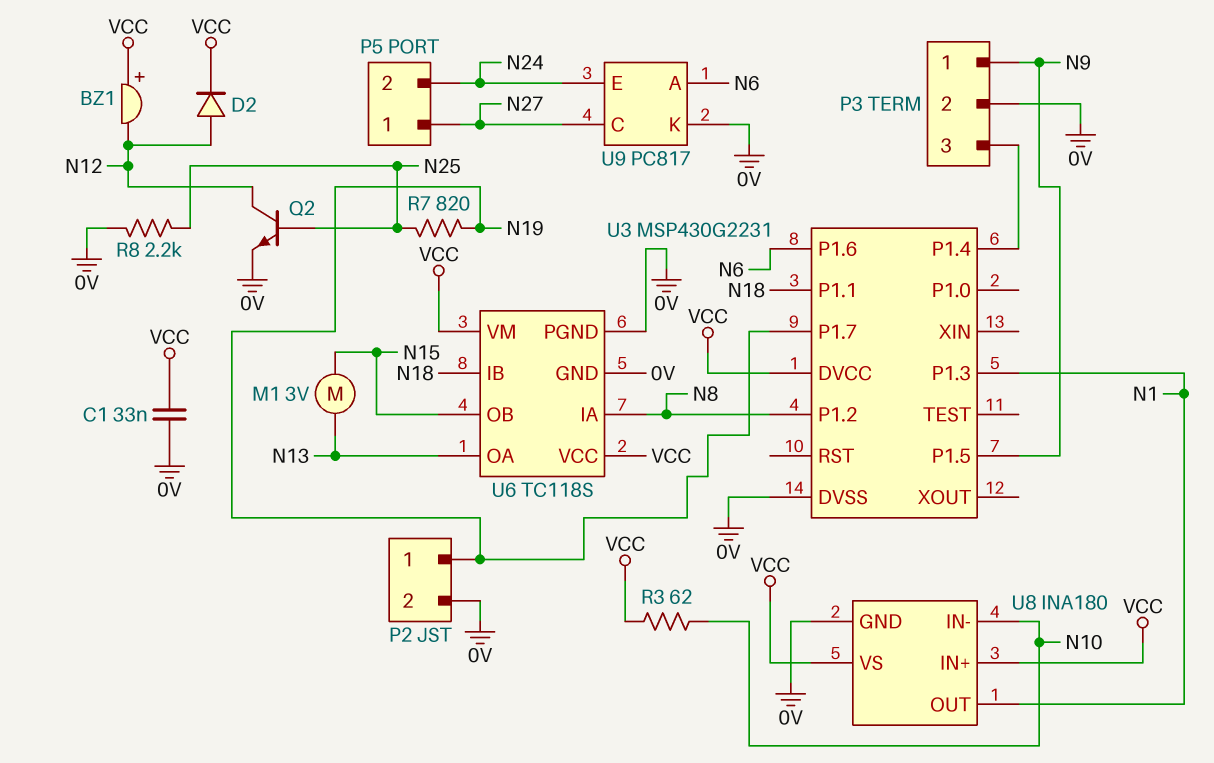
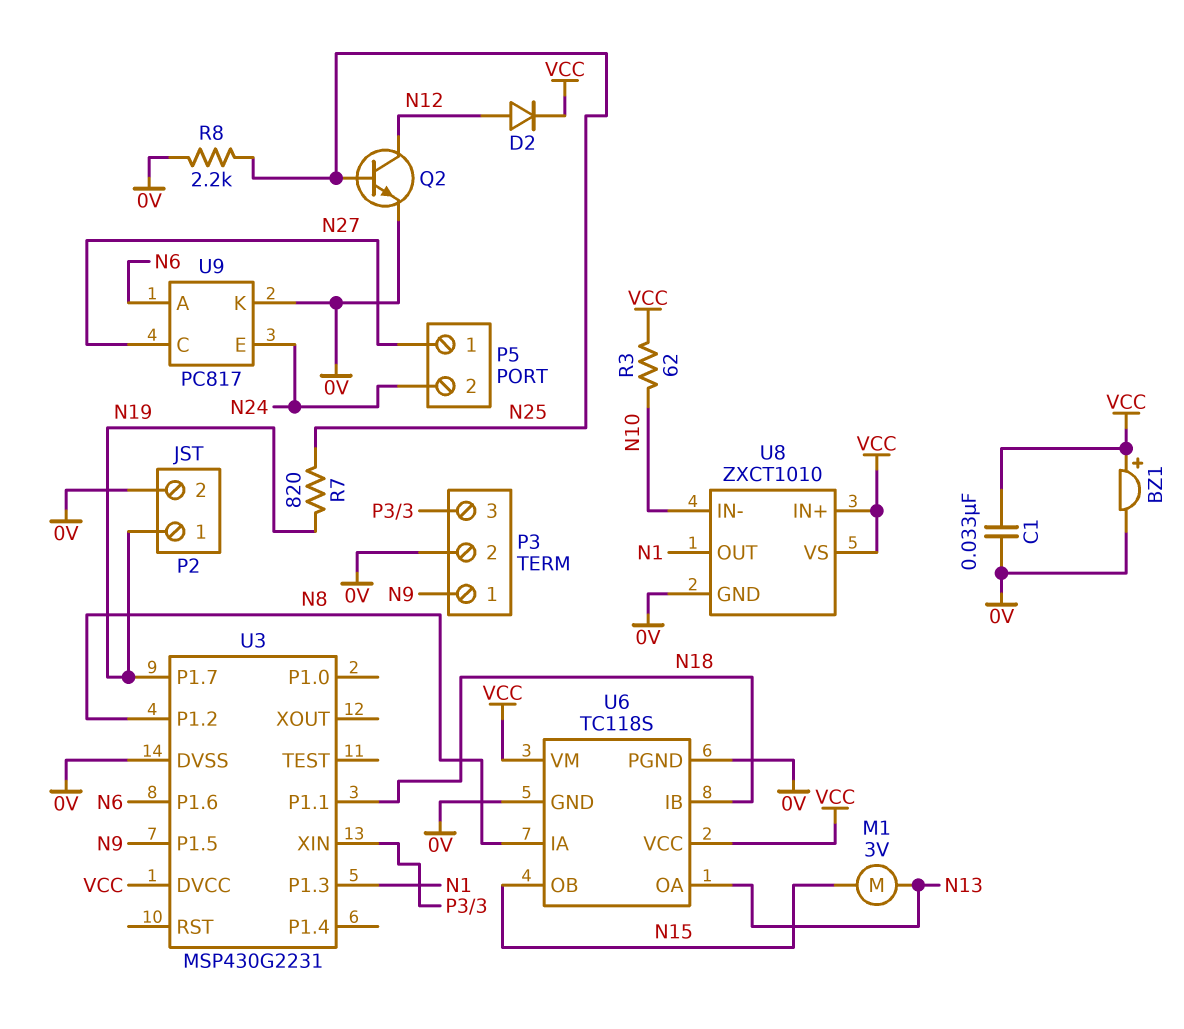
BZ1: buzzer (plus VCC, minus N12) -> buzzer (plus VCC, minus 0V)
U3 pin P1.4: P3/3 -> none
U3 pin XIN: none -> P3/3
U8: INA180 -> ZXCT1010

